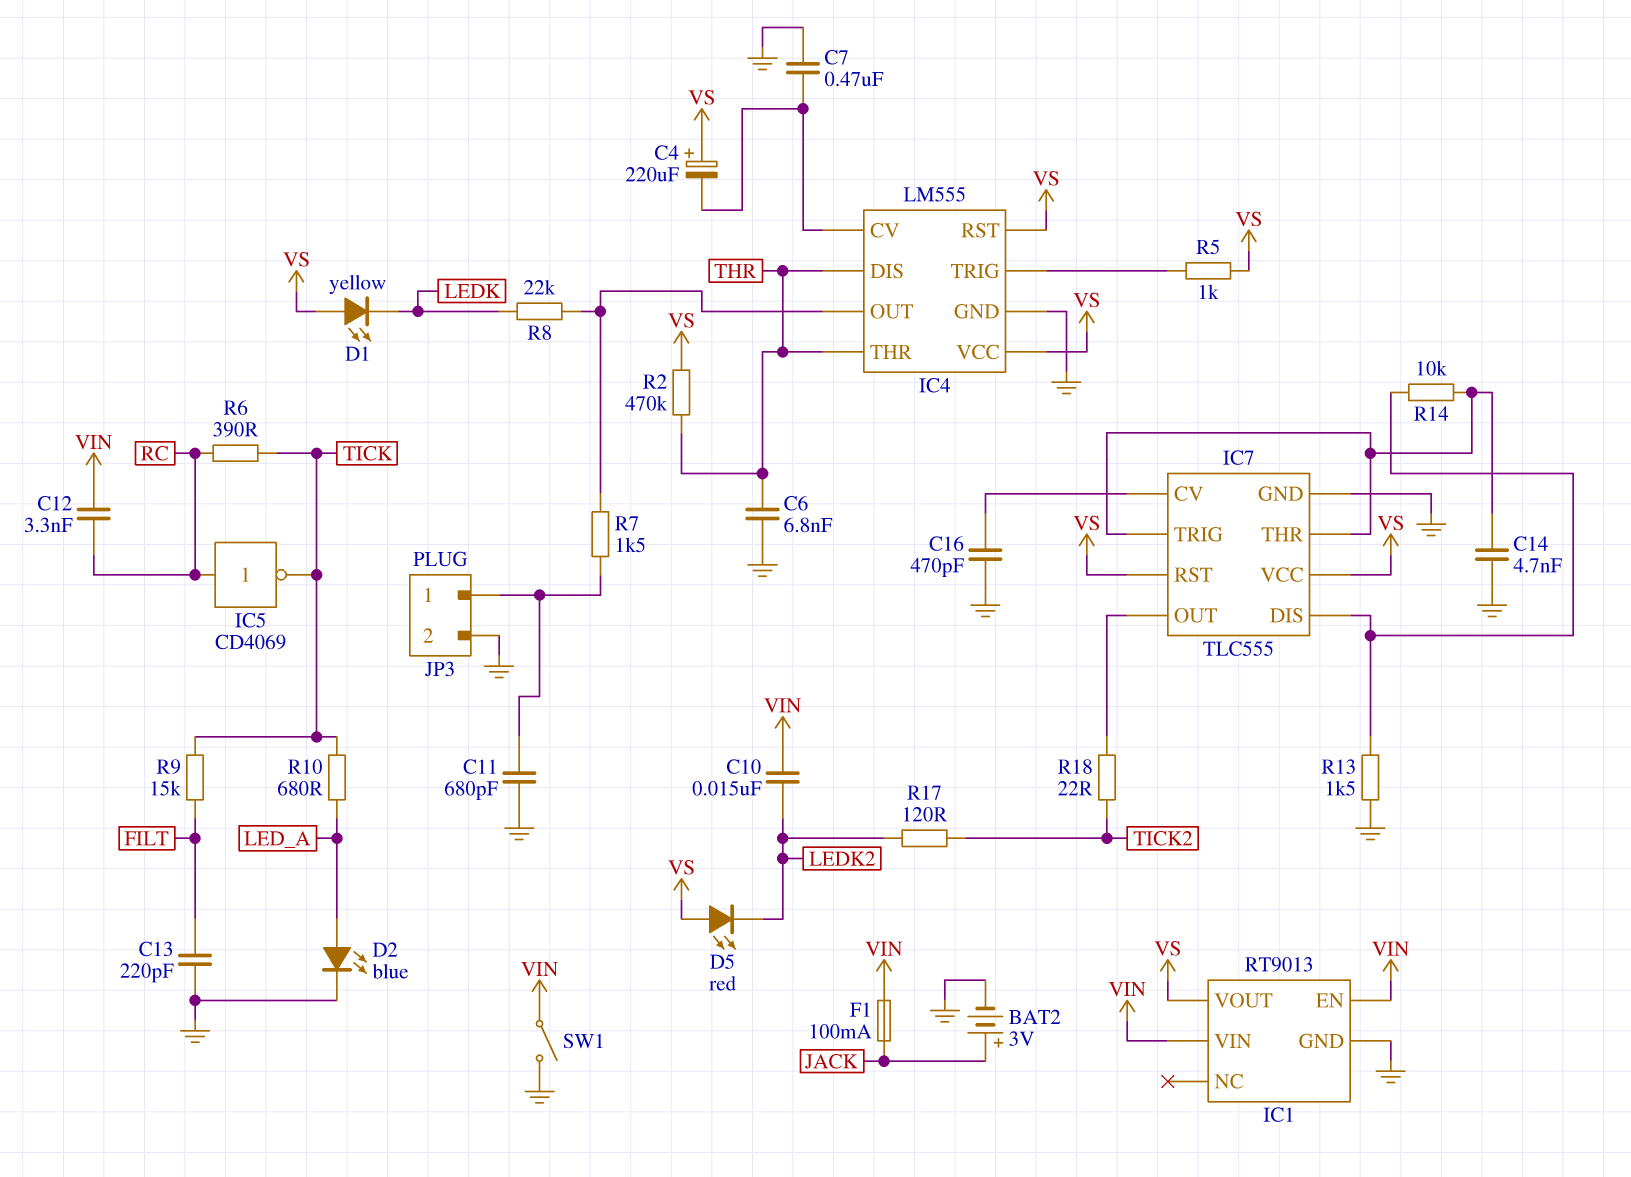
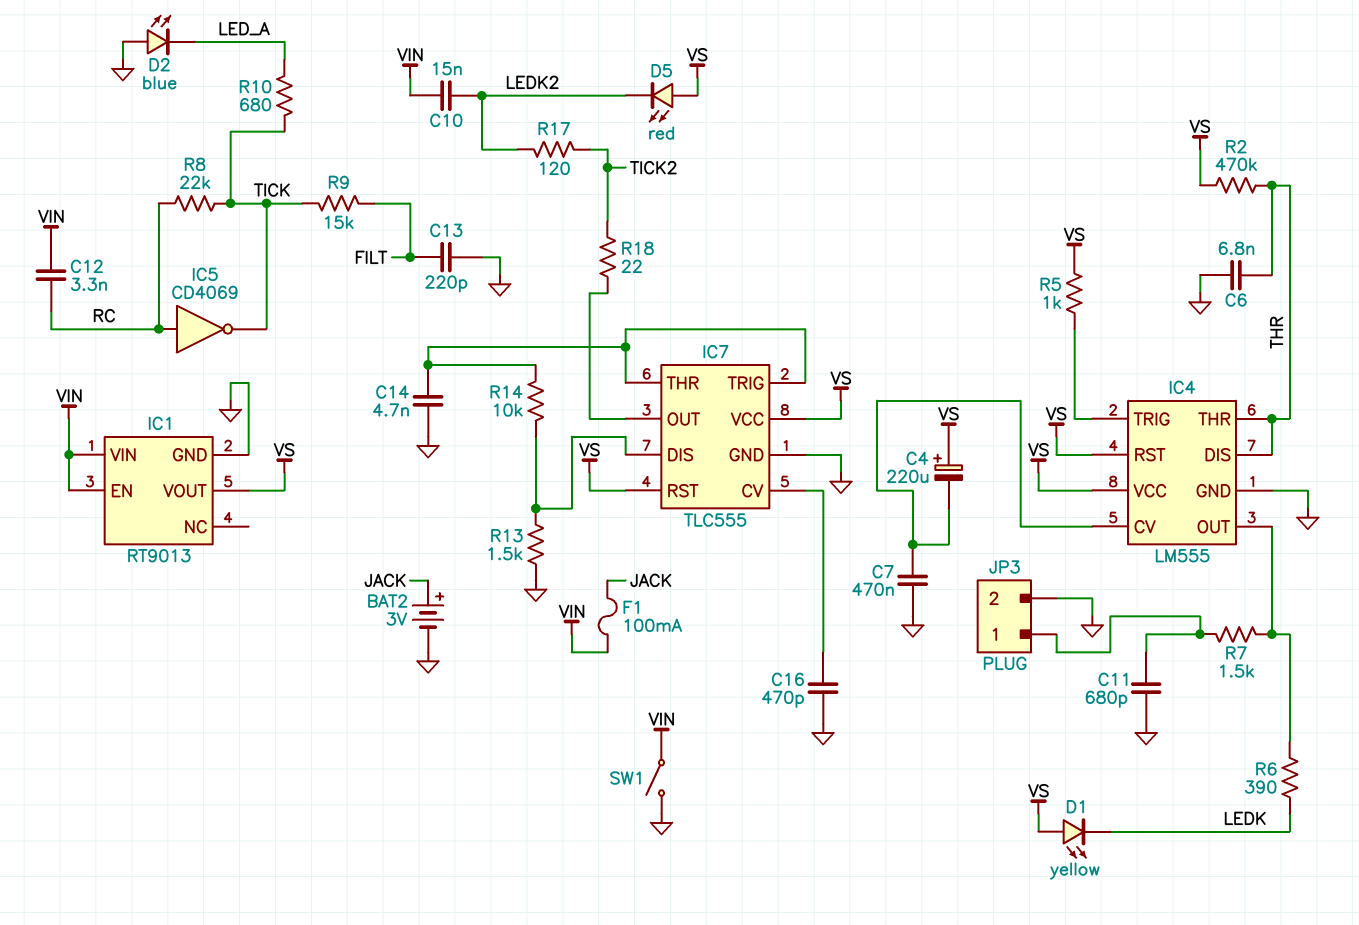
D2: LED blue (A LED_A, K GND) -> LED blue (A GND, K LED_A)
R6: 390 (RC, TICK) -> 390 (IC4/OUT, LEDK)
R8: 22k (IC4/OUT, LEDK) -> 22k (RC, TICK)

